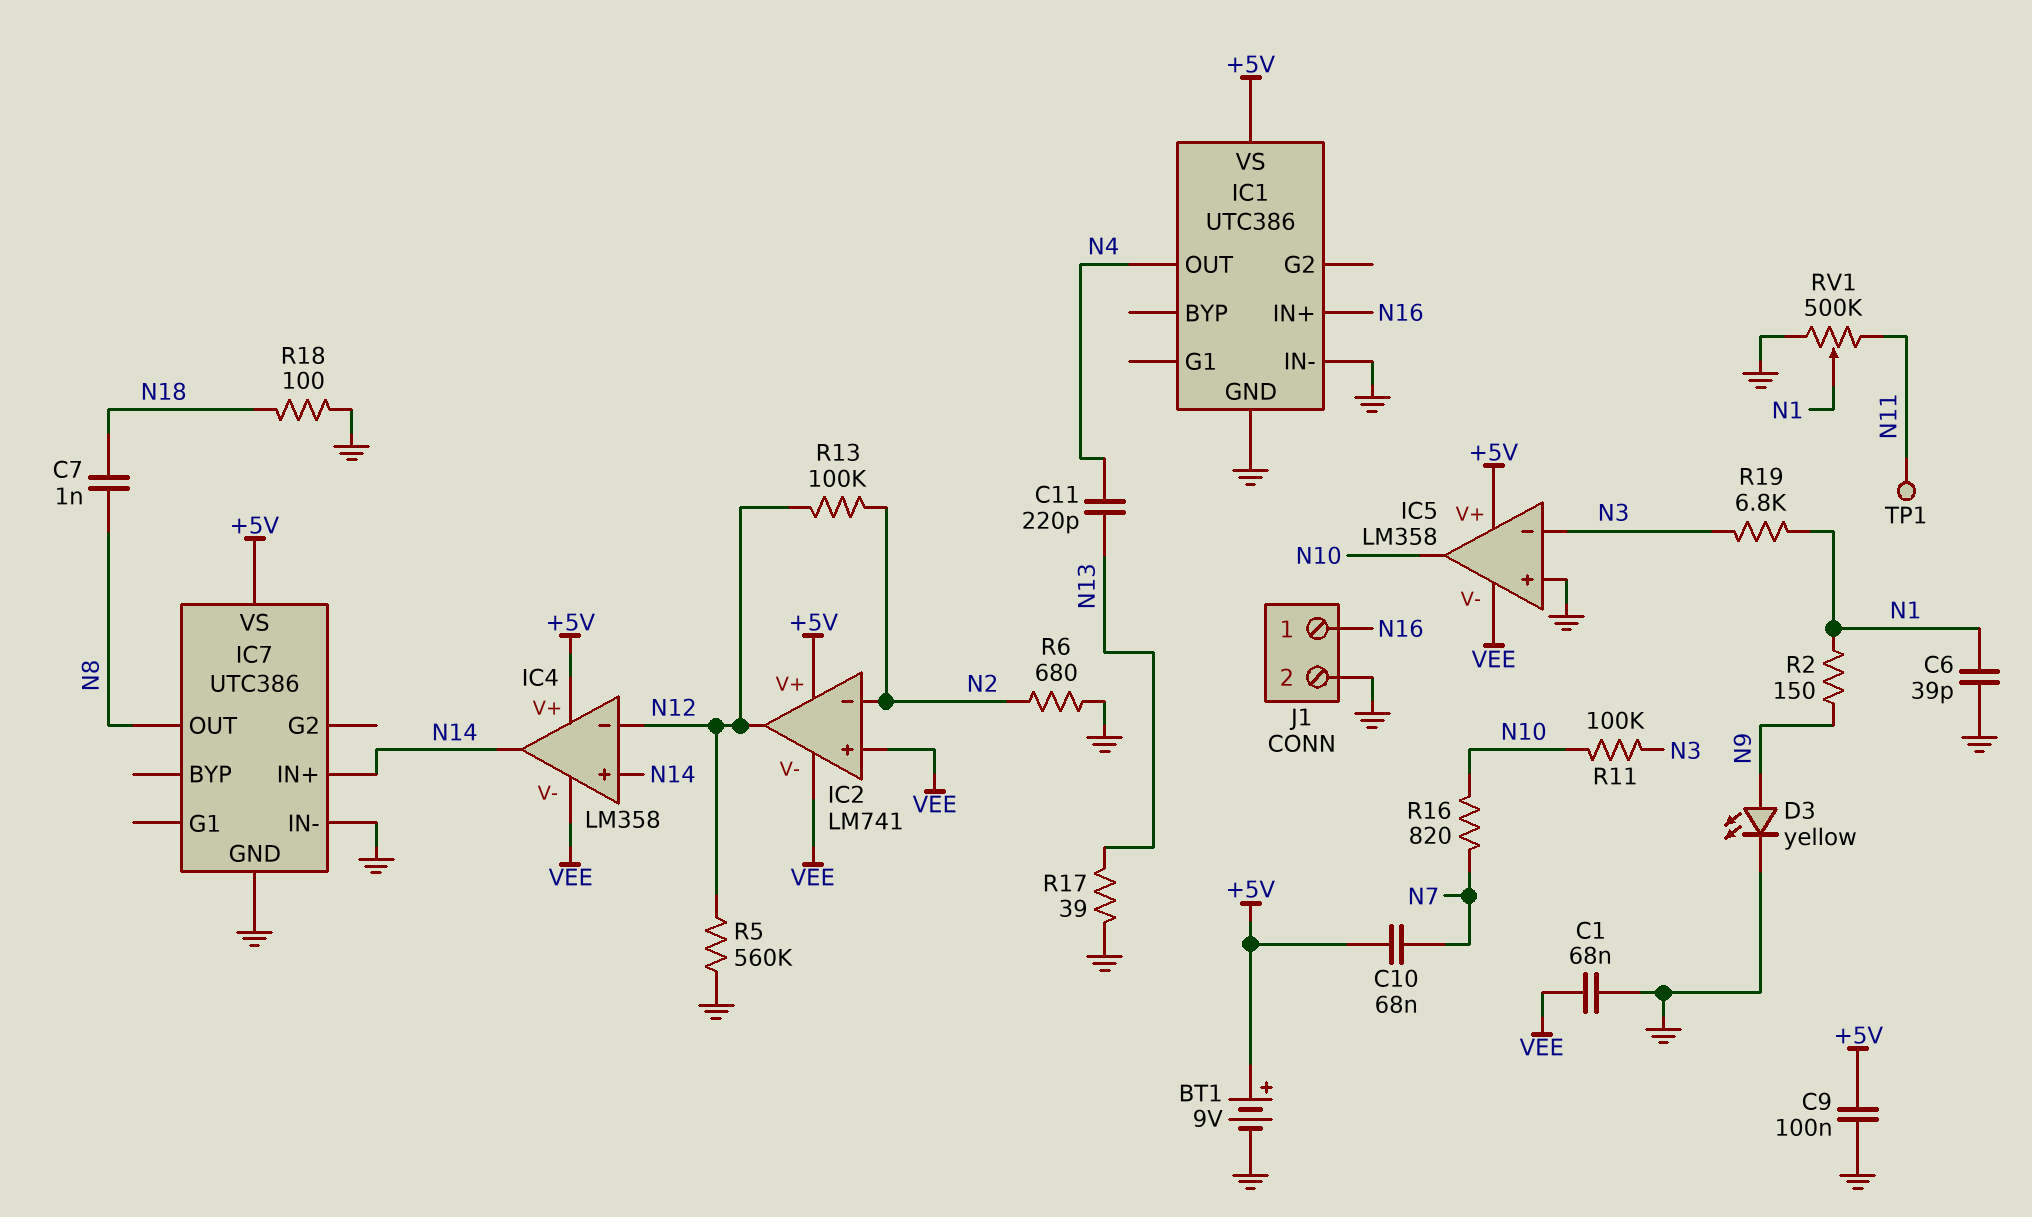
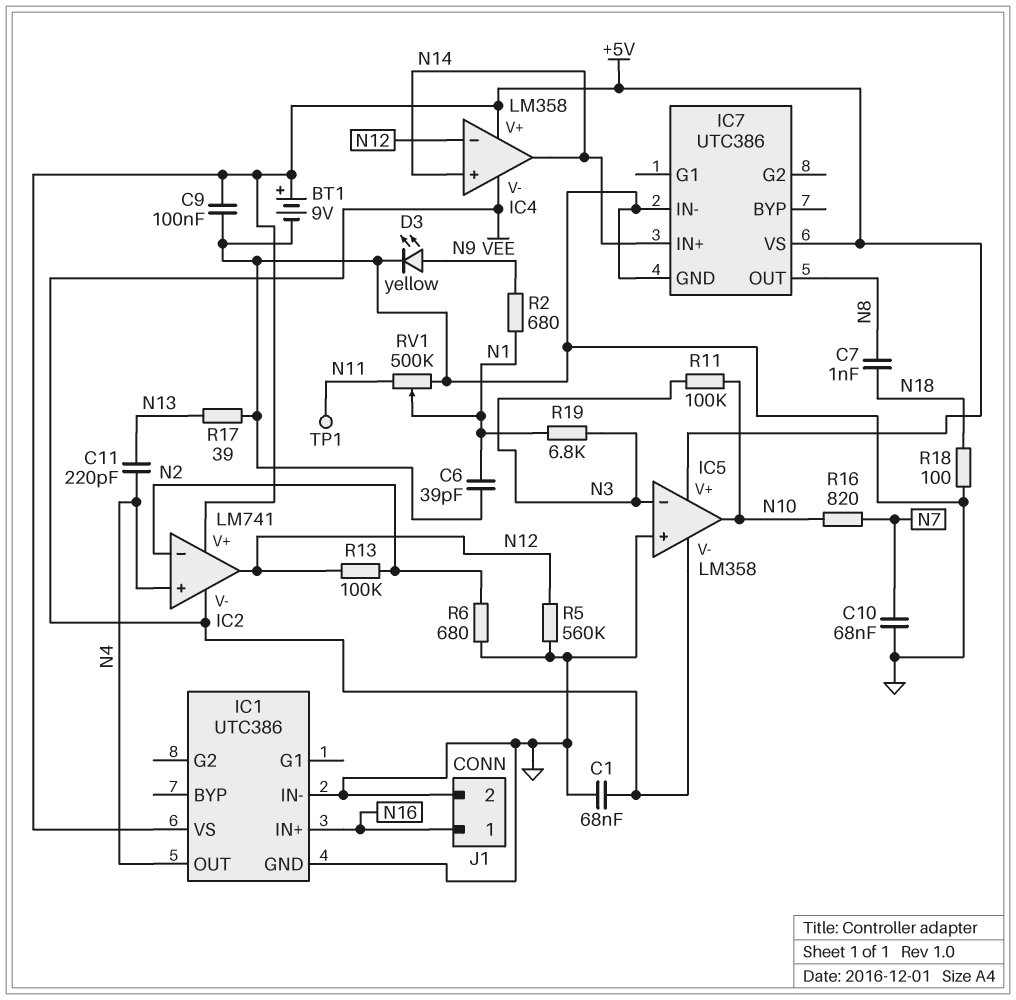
C10: 68nF (+5V, N7) -> 68nF (GND, N7)
IC2 pin in+: VEE -> N4
R2: 150 (N1, N9) -> 680 (N1, N9)

